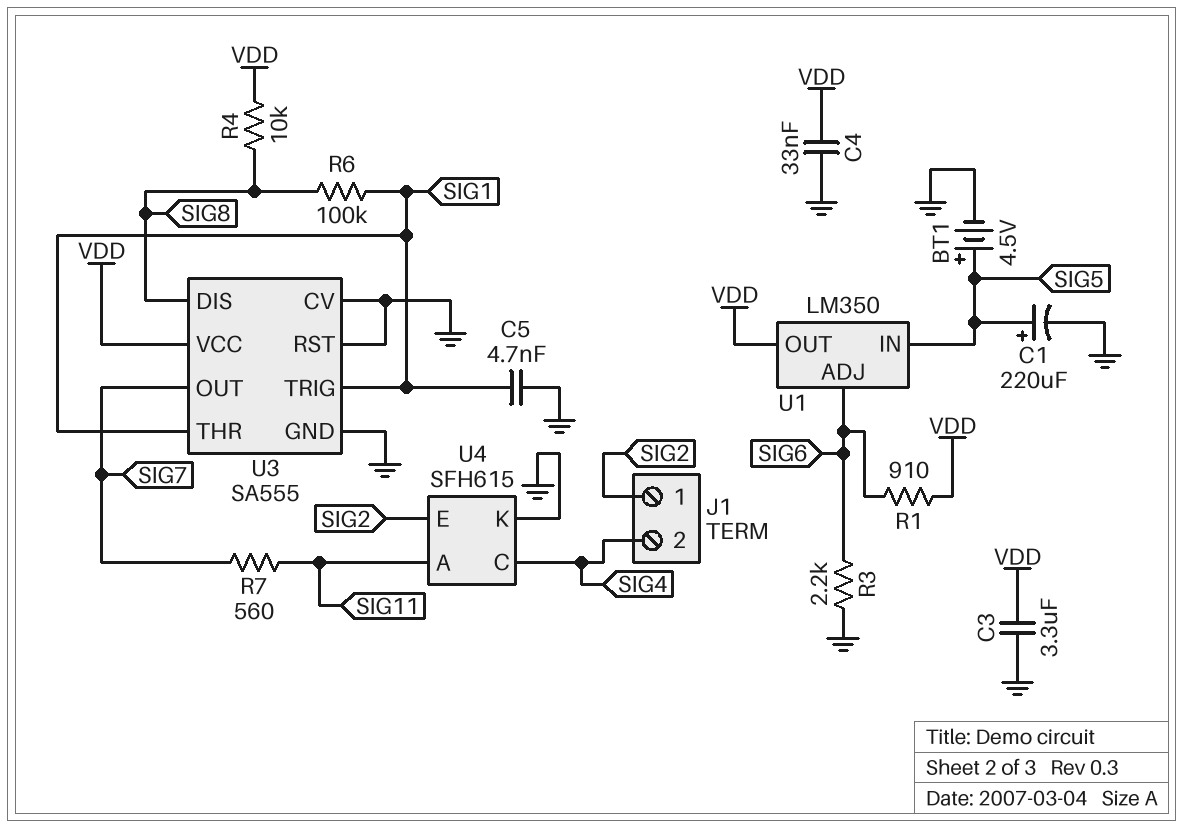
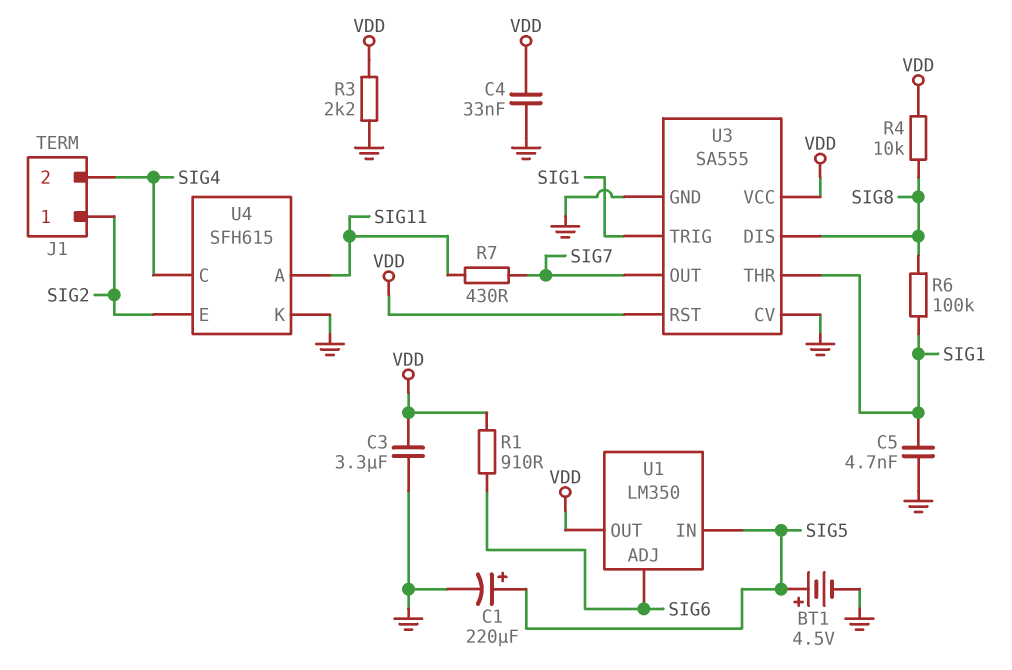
R3: 2.2k (GND, SIG6) -> 2.2k (GND, VDD)
R7: 560 (SIG7, SIG11) -> 430 (SIG7, SIG11)
U3 pin RST: GND -> VDD

